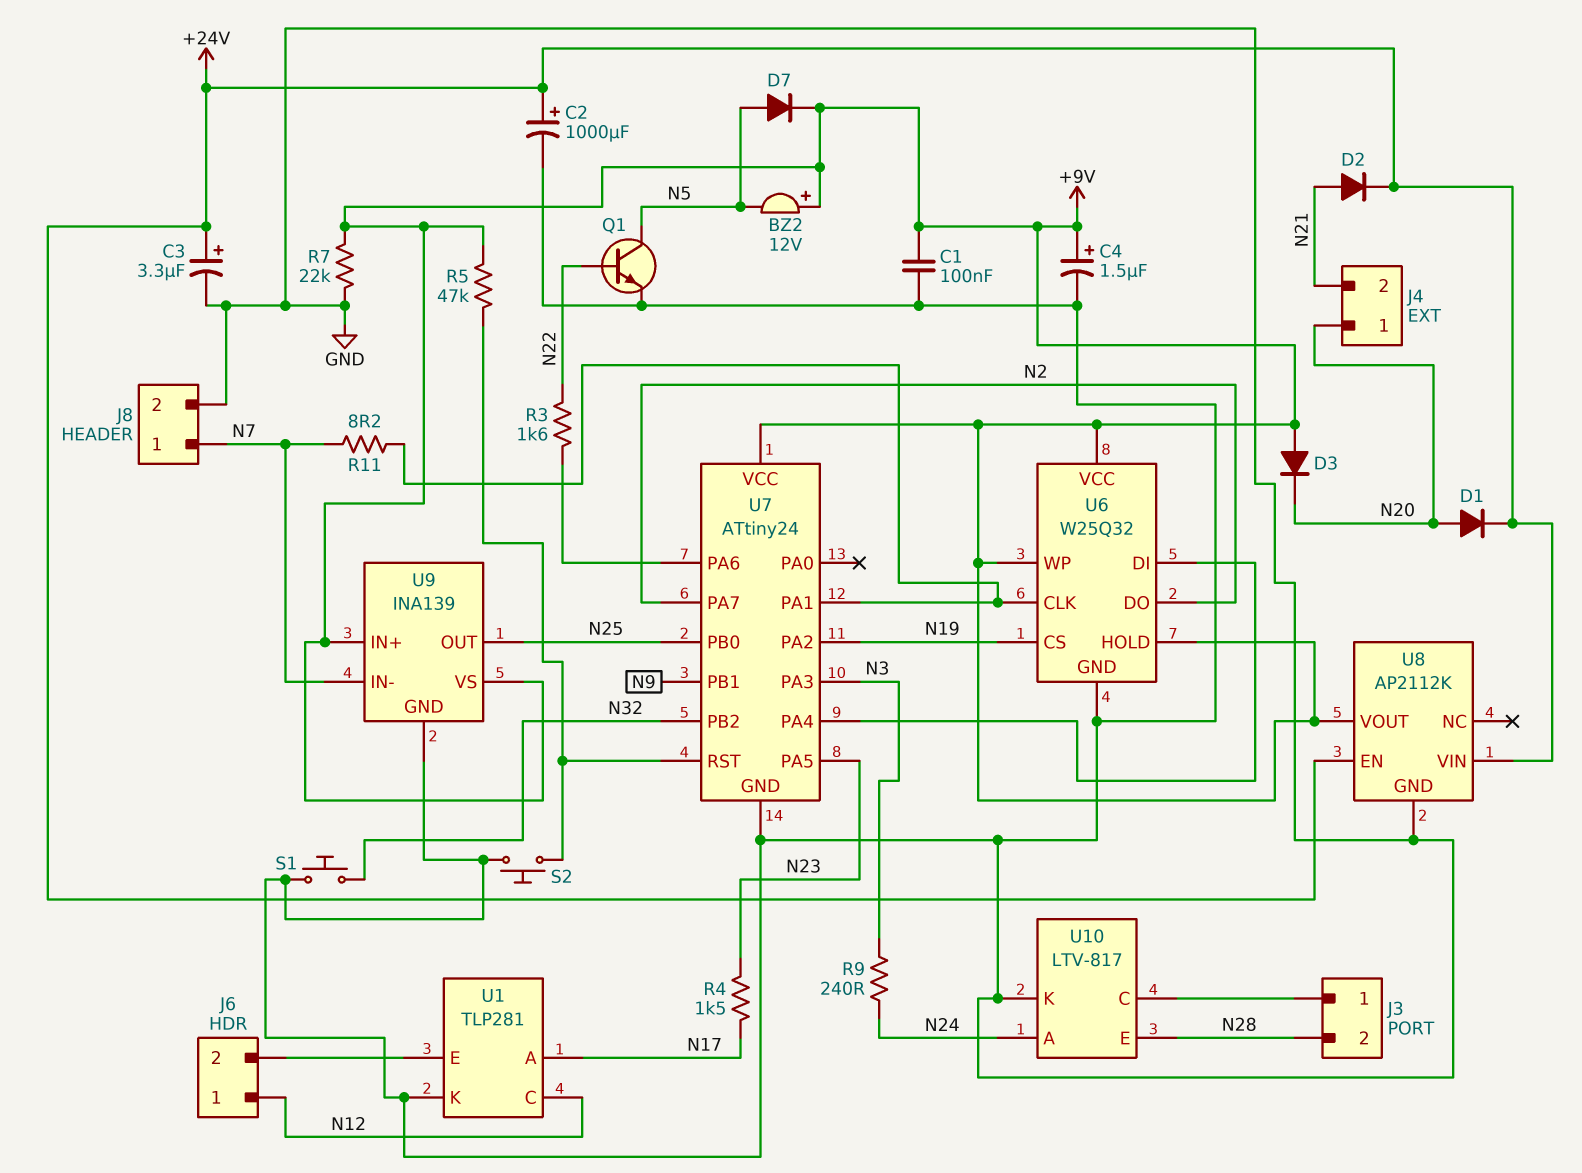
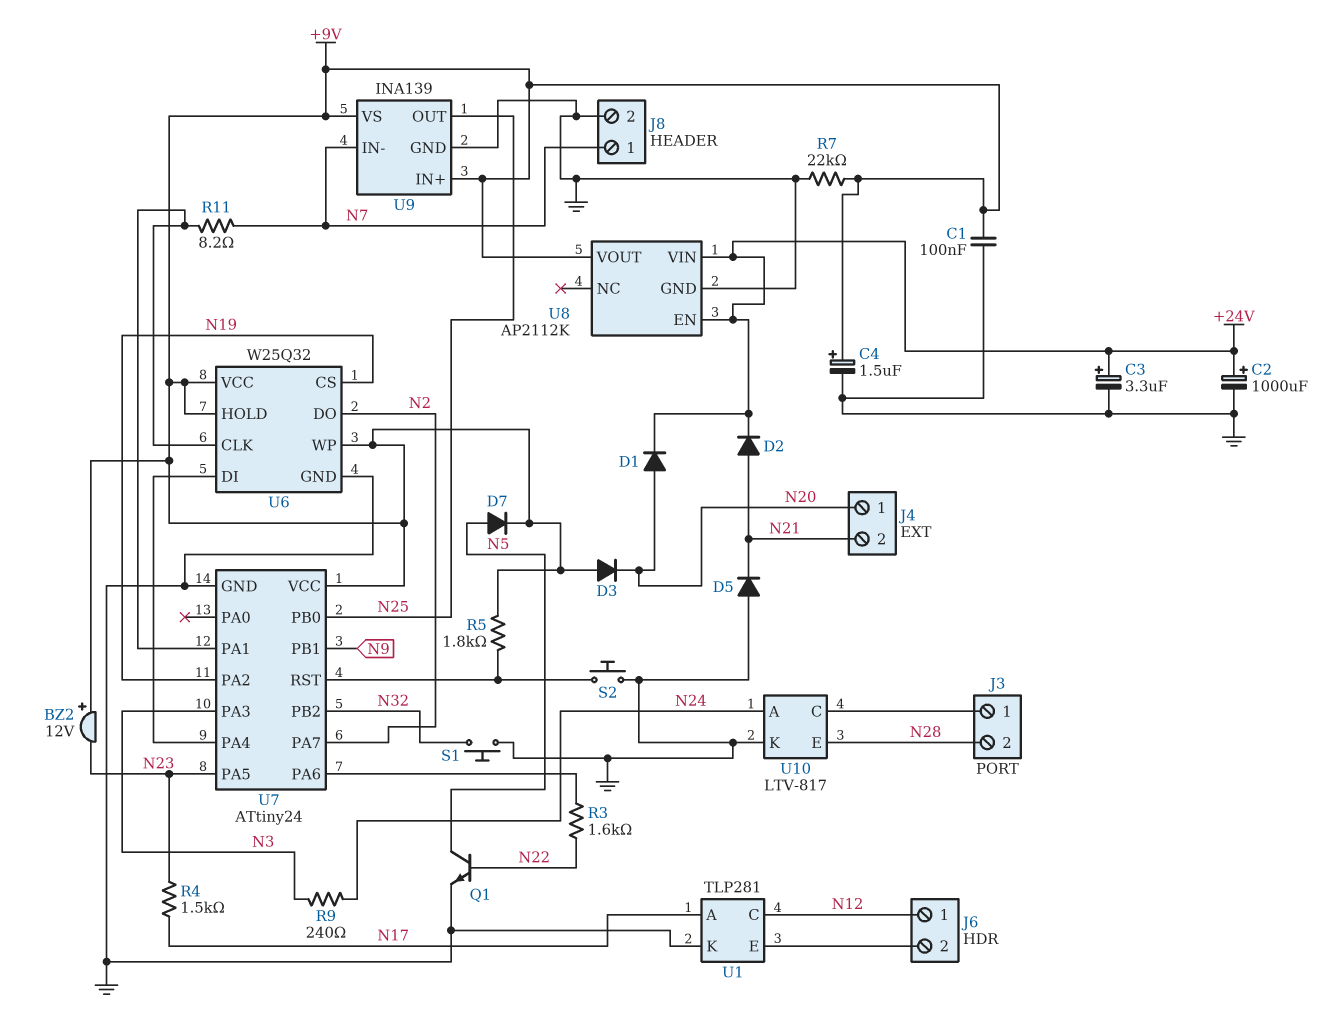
BZ2: buzzer 12V (plus +9V, minus N5) -> buzzer 12V (plus +9V, minus N23)
D5: none -> diode (A GND, K N21)
R5: 47k (+9V, U7/RST) -> 1.8k (+9V, U7/RST)

